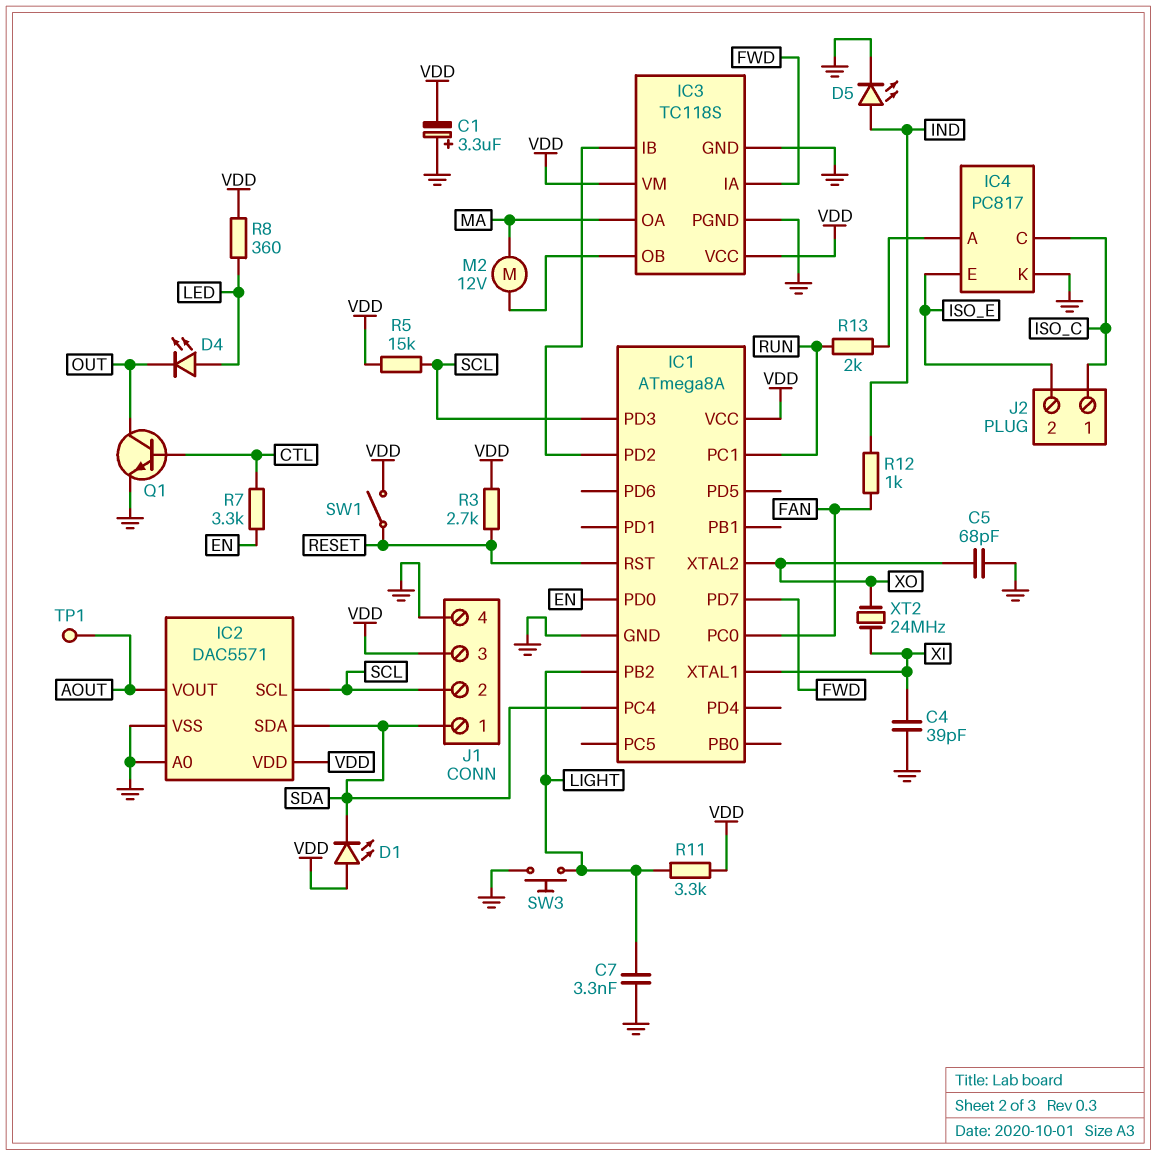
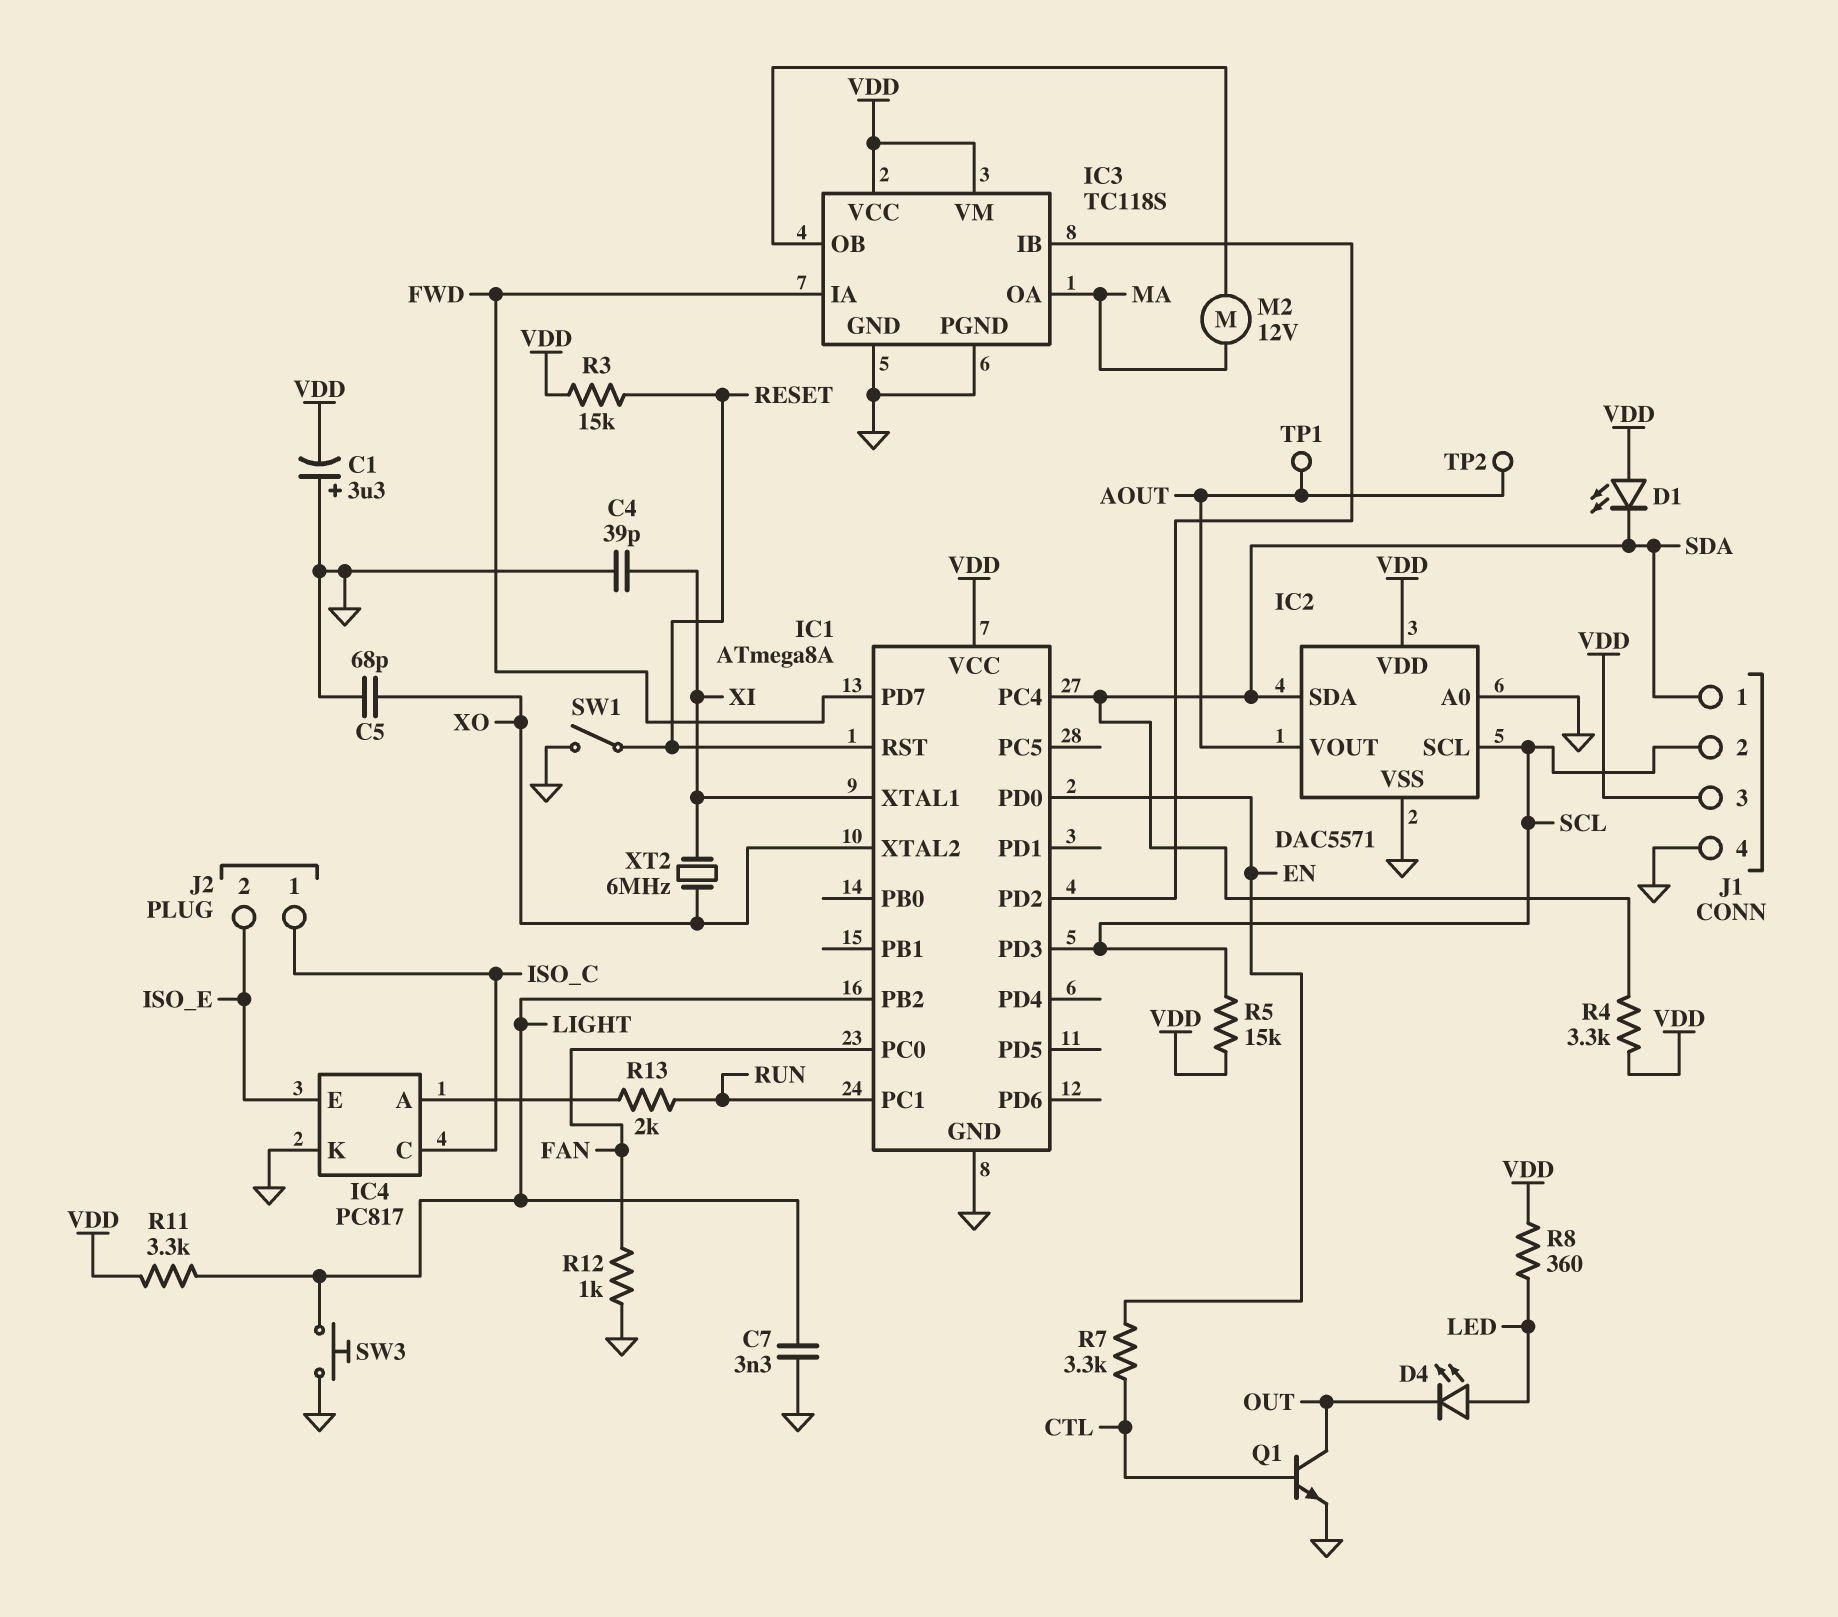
D5: LED (A IND, K GND) -> none
R3: 2.7k (RESET, VDD) -> 15k (RESET, VDD)
R4: none -> 3.3k (SDA, VDD)
R12: 1k (FAN, IND) -> 1k (FAN, GND)
SW1: switch (RESET, VDD) -> switch (GND, RESET)
TP2: none -> test point (AOUT)
XT2: 24MHz (XI, XO) -> 6MHz (XI, XO)

